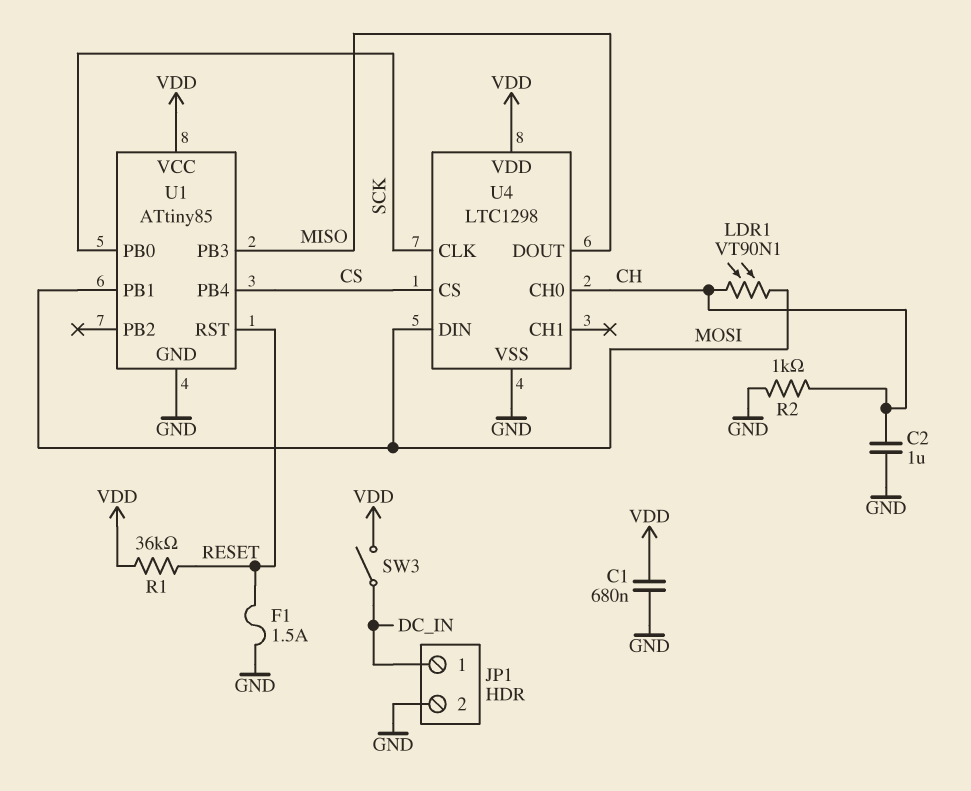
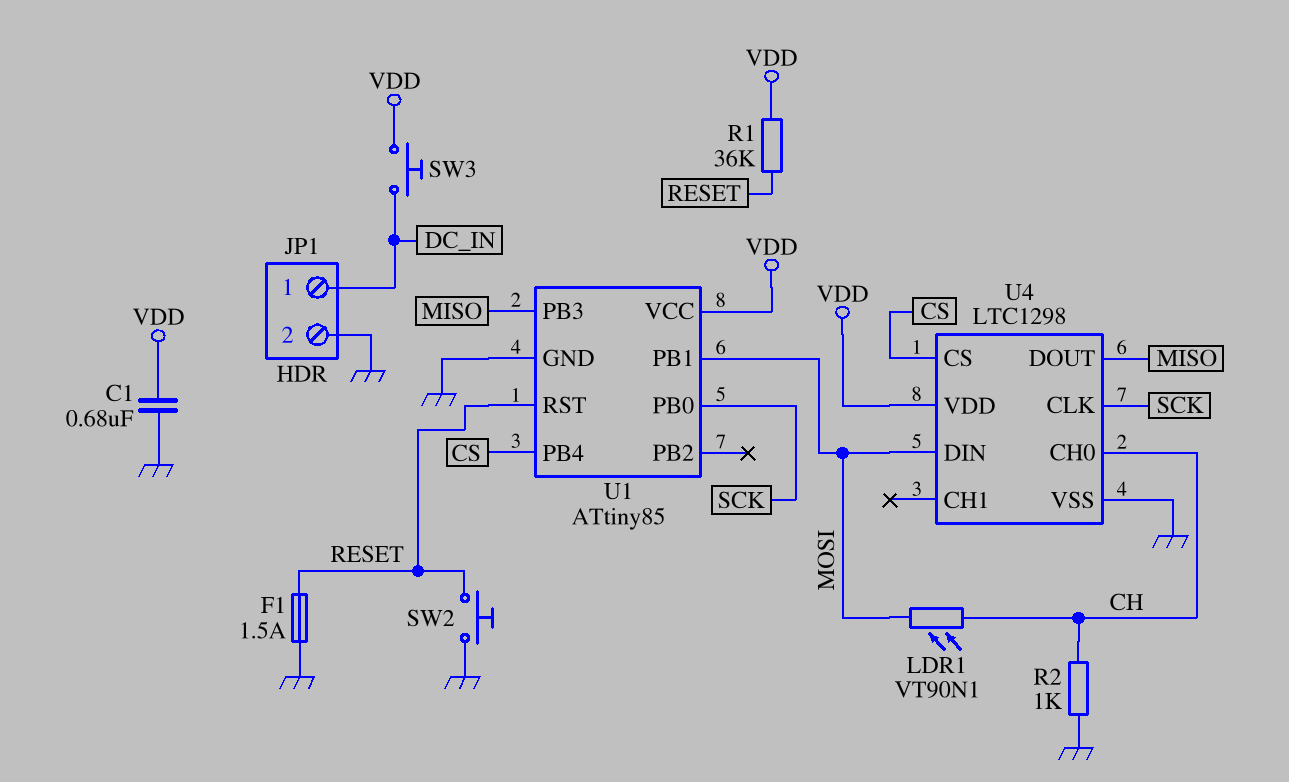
C2: 1uF (CH, GND) -> none
SW2: none -> button (GND, RESET)
SW3: switch (DC_IN, VDD) -> button (DC_IN, VDD)

